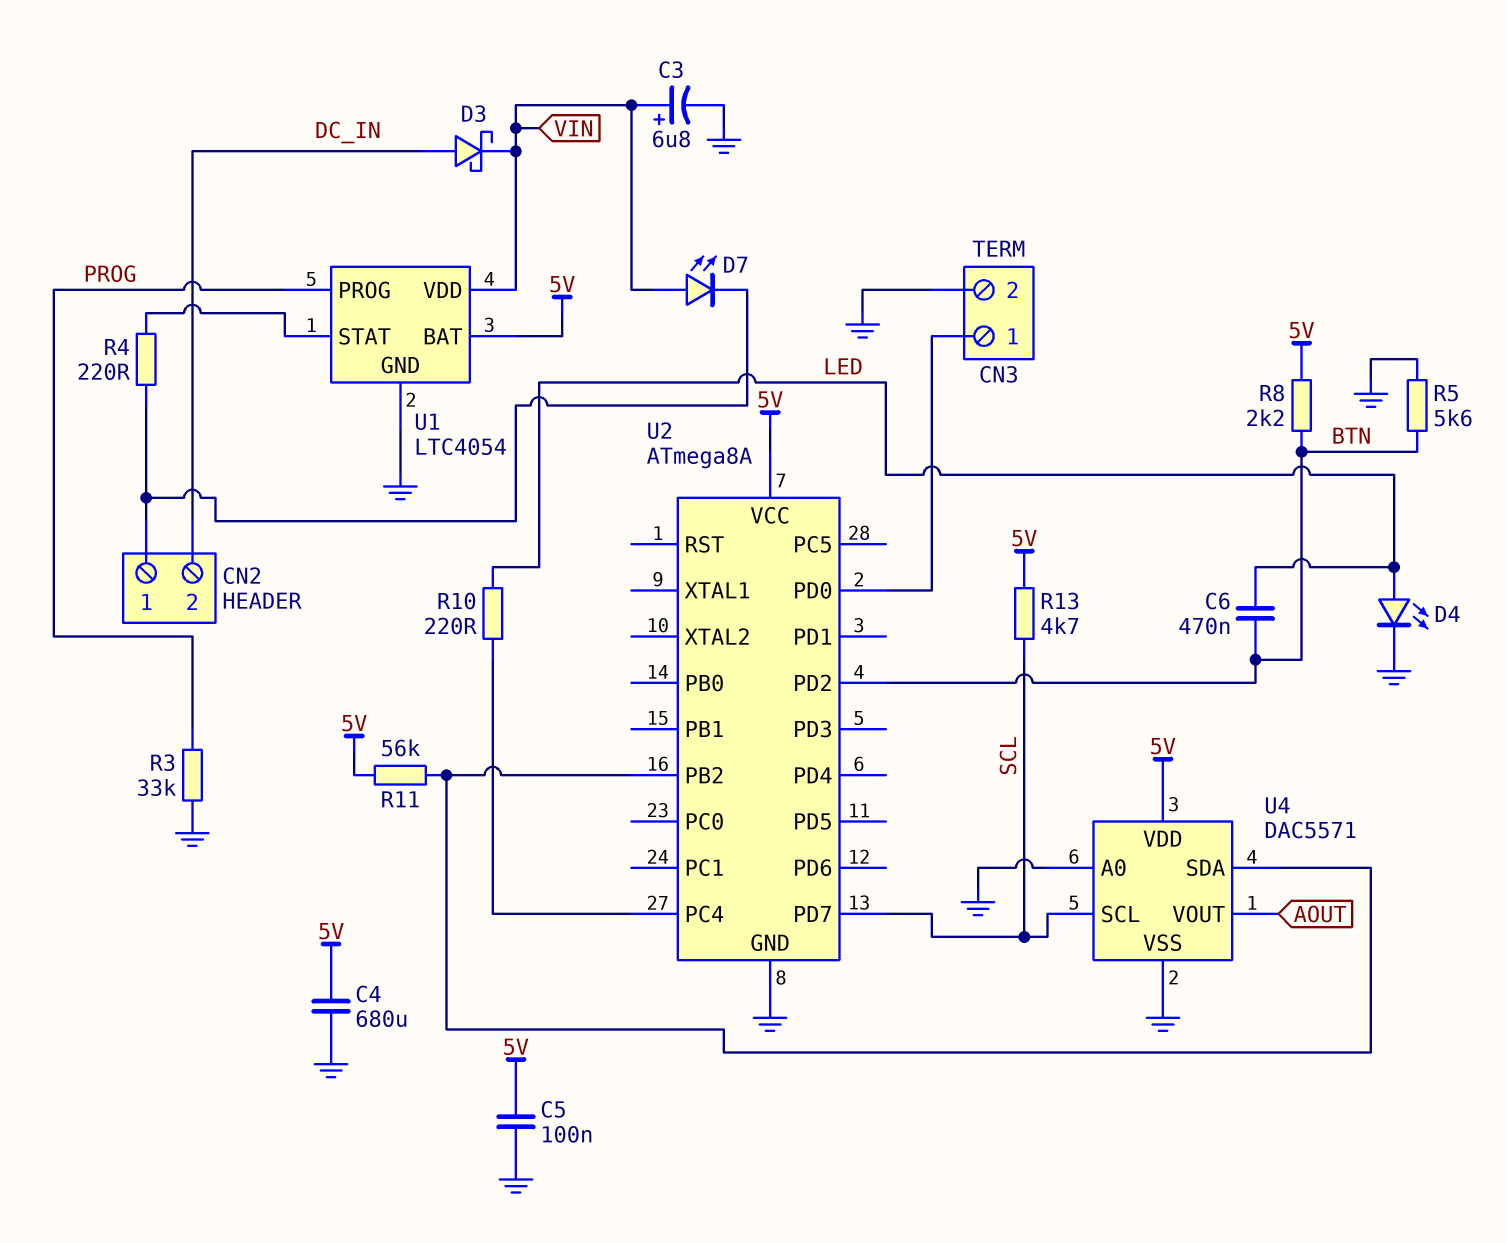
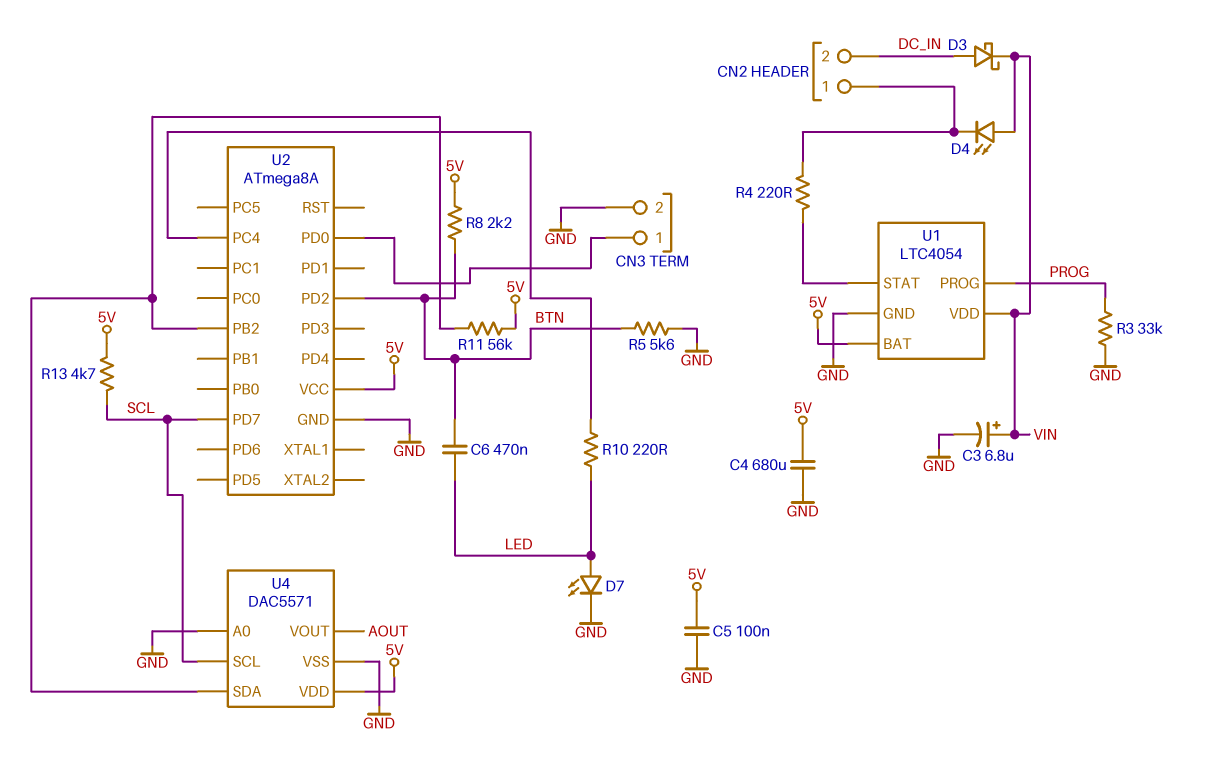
D4: LED (A LED, K GND) -> LED (A VIN, K CN2/1)
D7: LED (A VIN, K CN2/1) -> LED (A LED, K GND)

